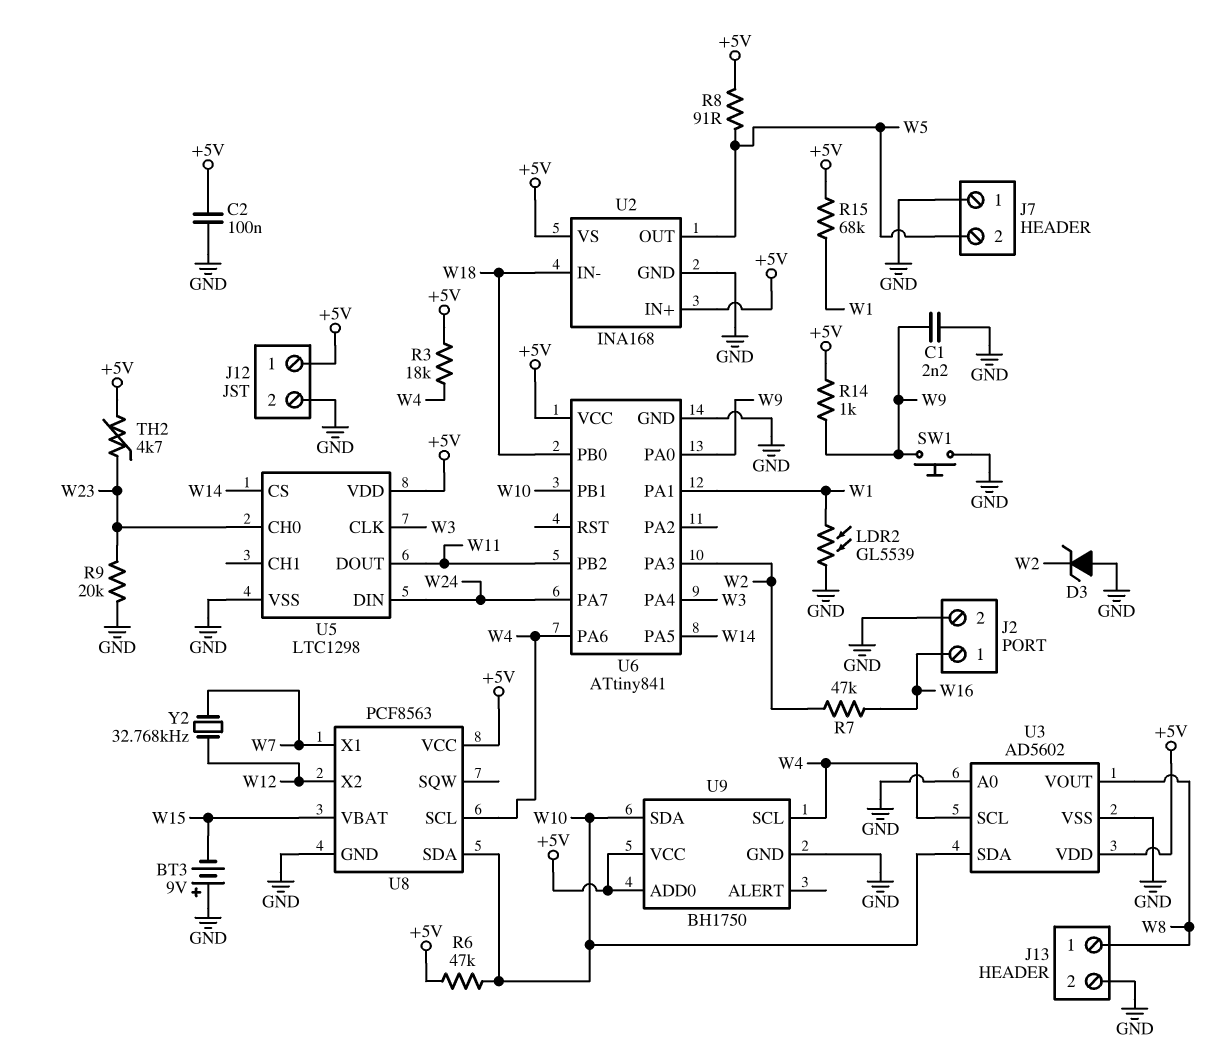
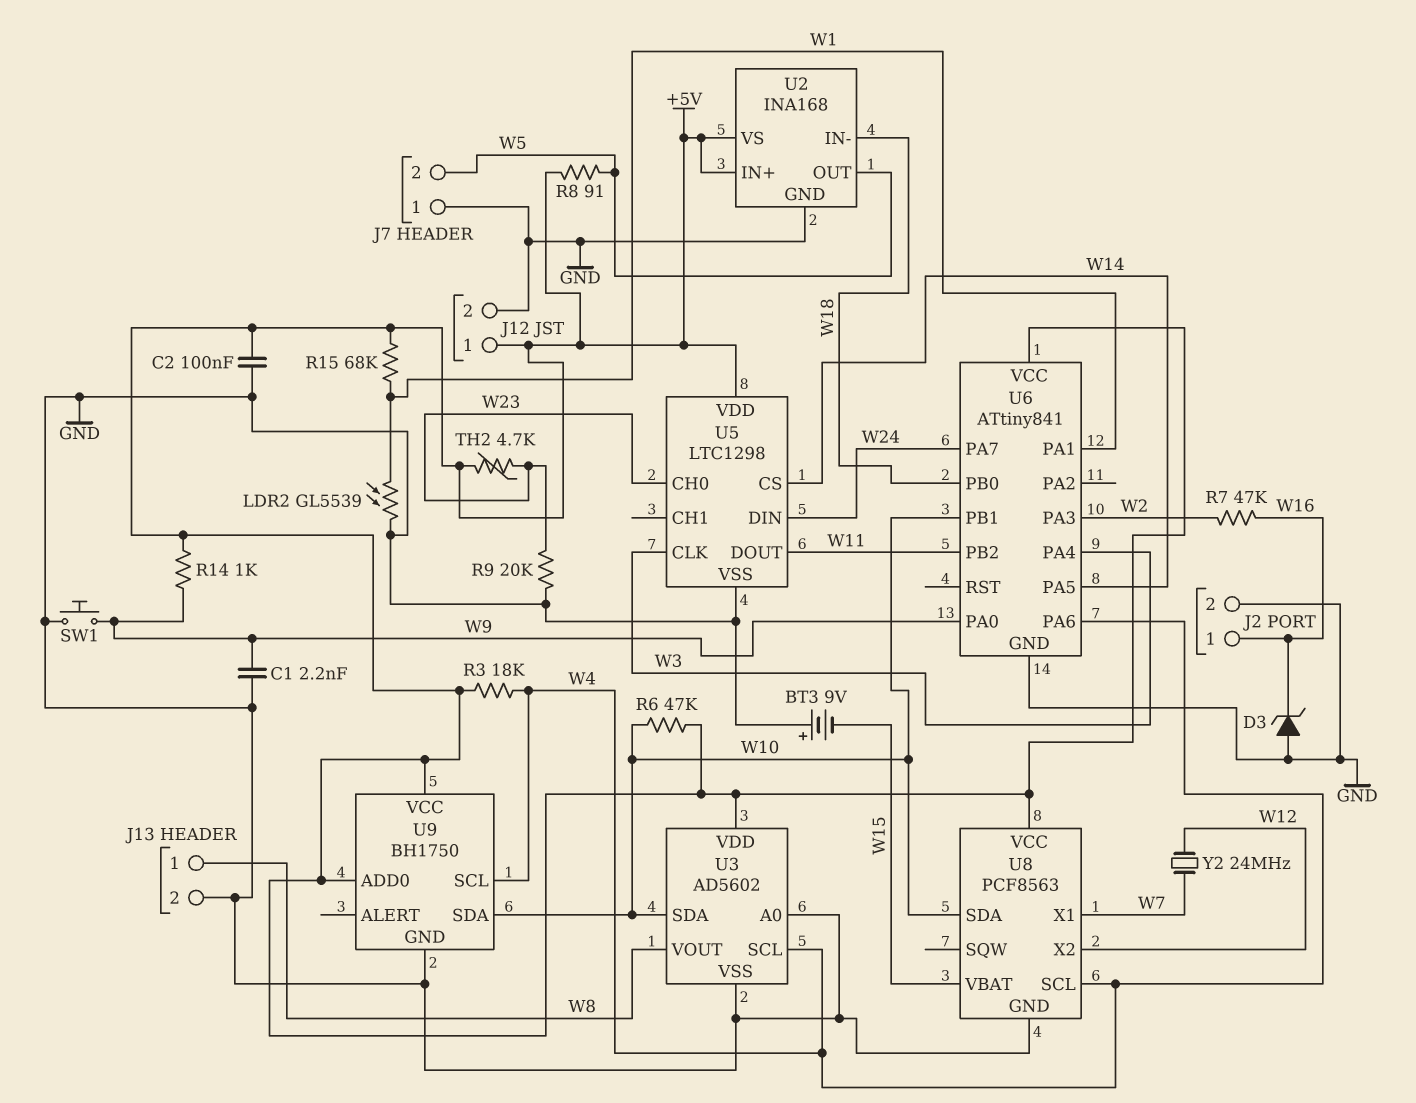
D3: zener (A GND, K W2) -> zener (A GND, K W16)
Y2: 32.768kHz (W7, W12) -> 24MHz (W7, W12)

